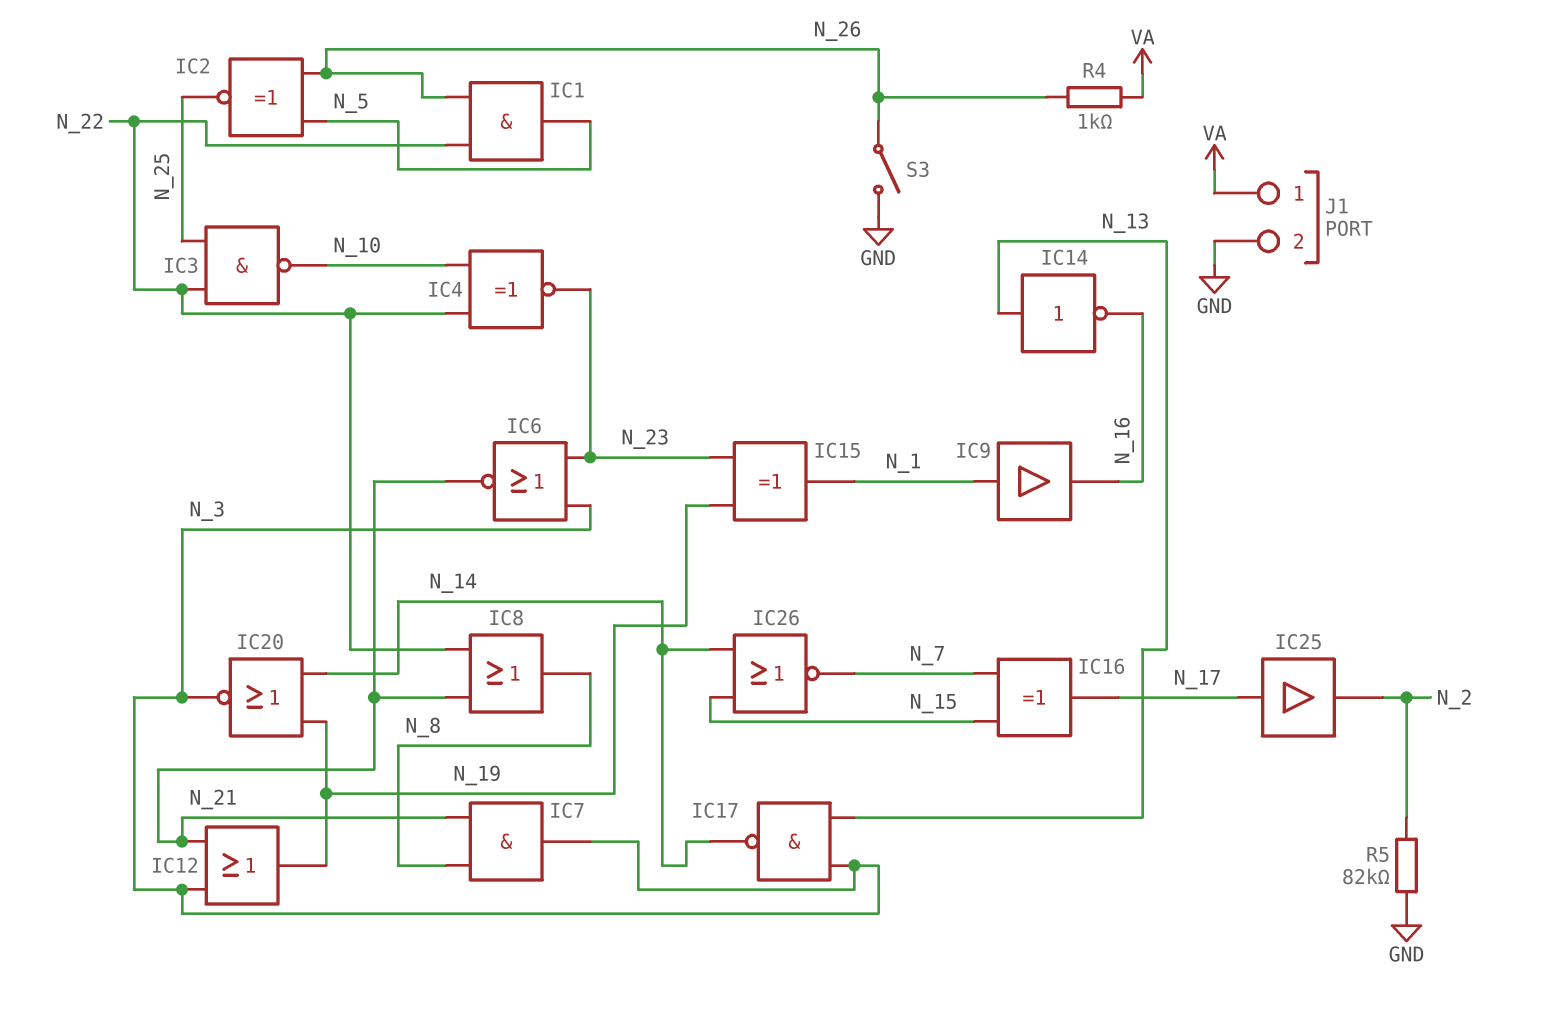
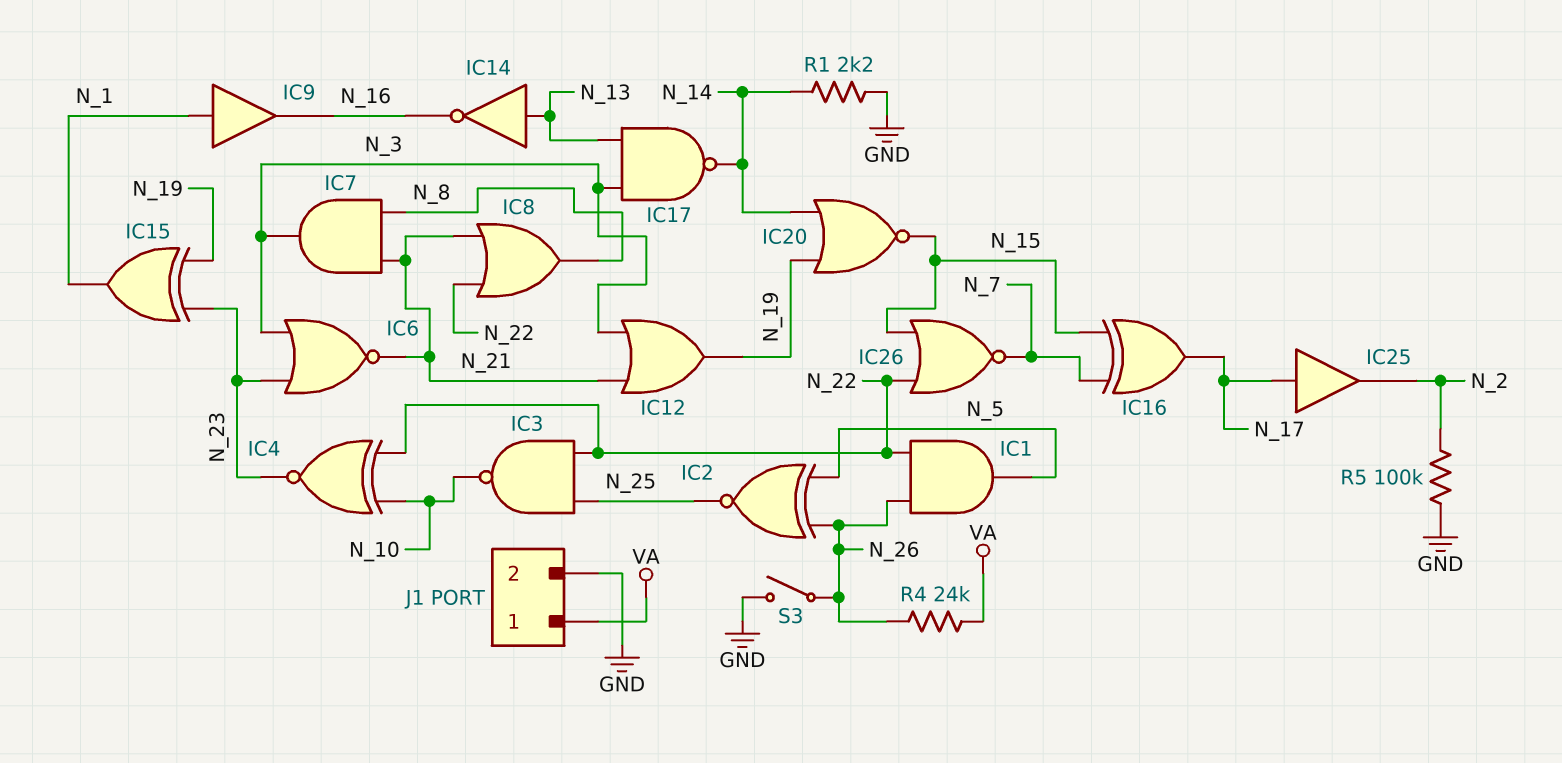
IC20: NOR (in N_14, in N_19, out N_3) -> NOR (in N_14, in N_19, out N_15)
IC26: NOR (in N_14, in N_15, out N_7) -> NOR (in N_15, in N_22, out N_7)
R1: none -> 2.2k (GND, N_14)
R4: 1k (N_26, VA) -> 24k (N_26, VA)
R5: 82k (GND, N_2) -> 100k (GND, N_2)

